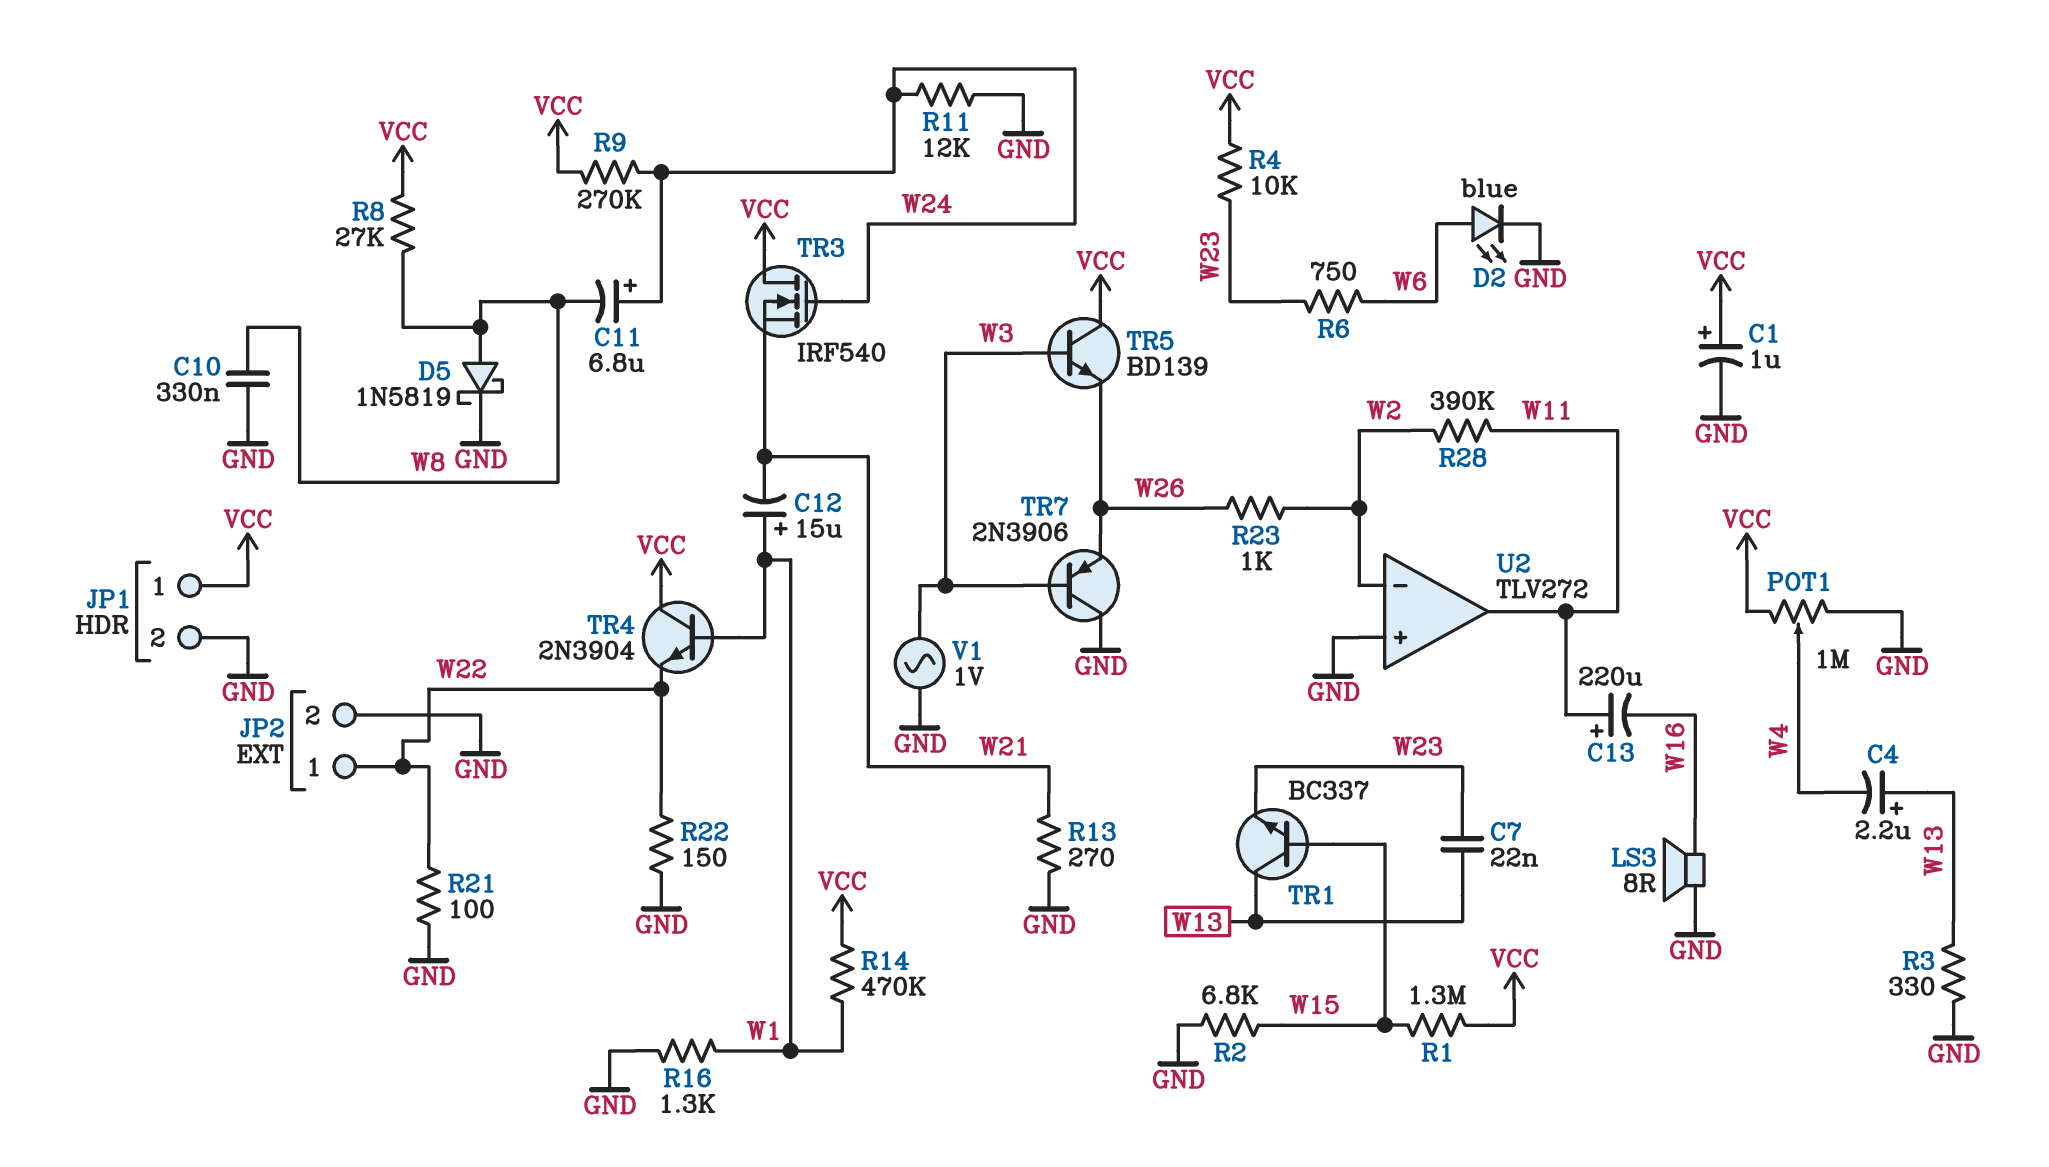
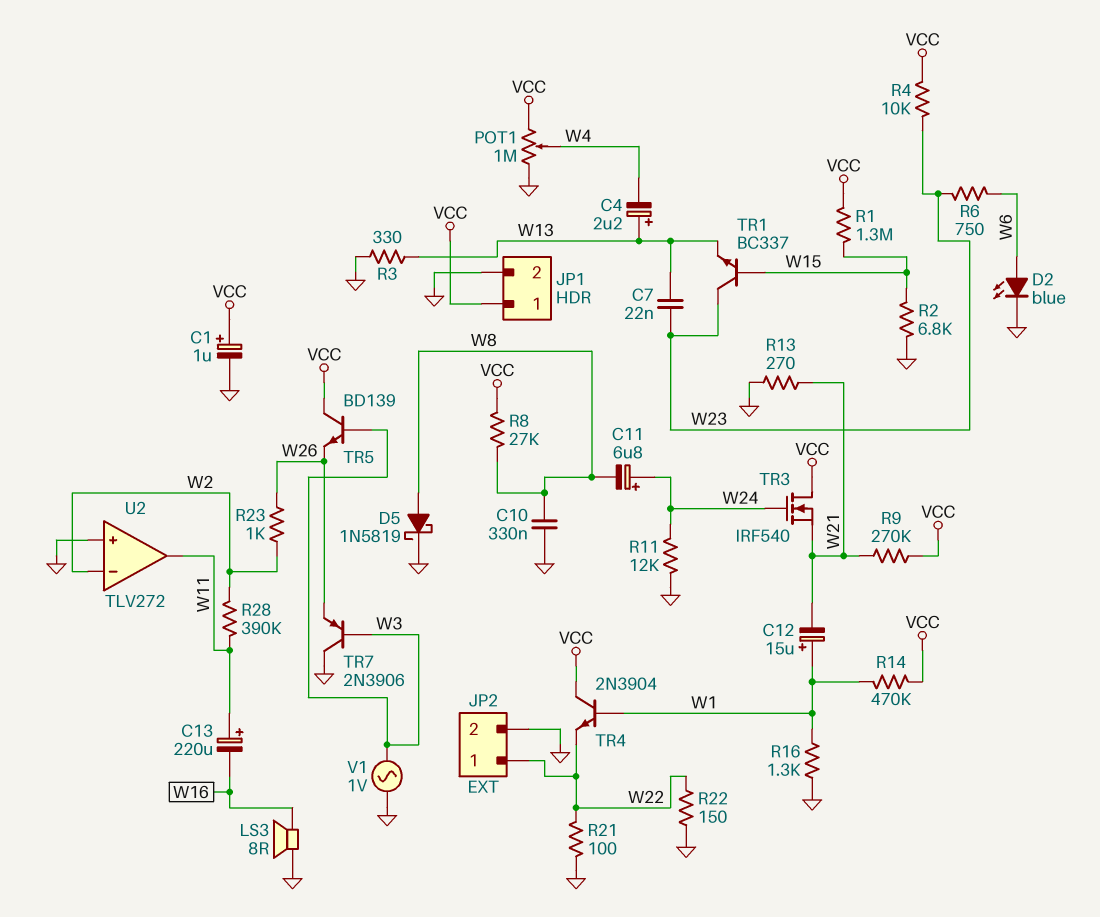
R9: 270k (VCC, W24) -> 270k (VCC, W21)
TR1: NPN BC337 (B W15, C W13, E W23) -> NPN BC337 (B W15, C W23, E W13)

